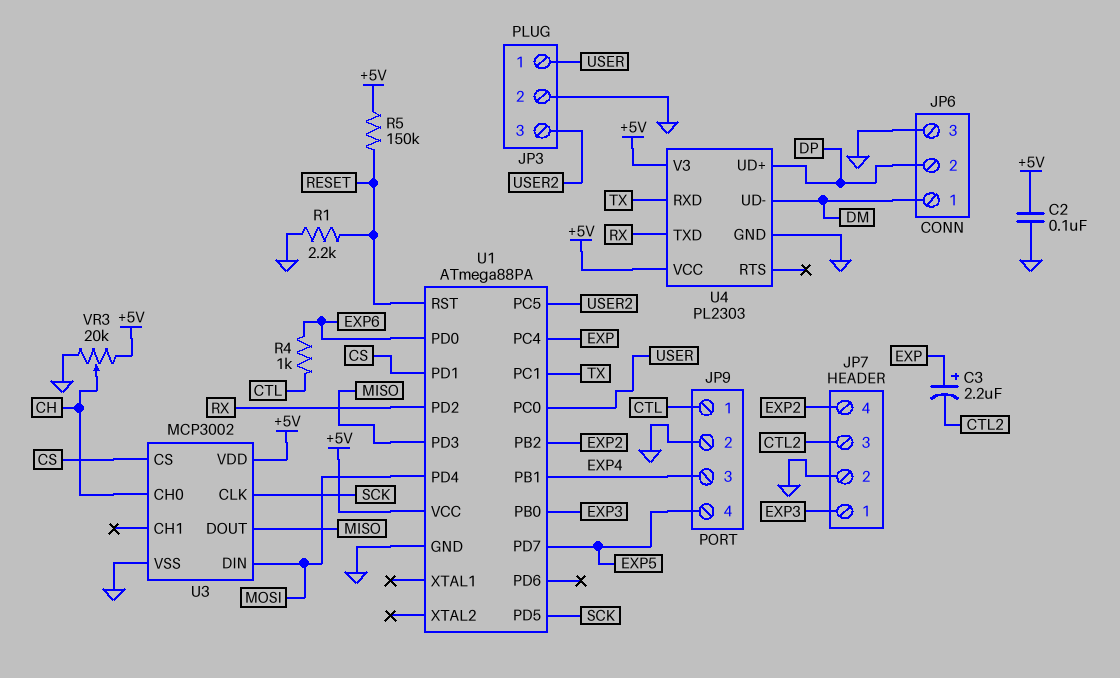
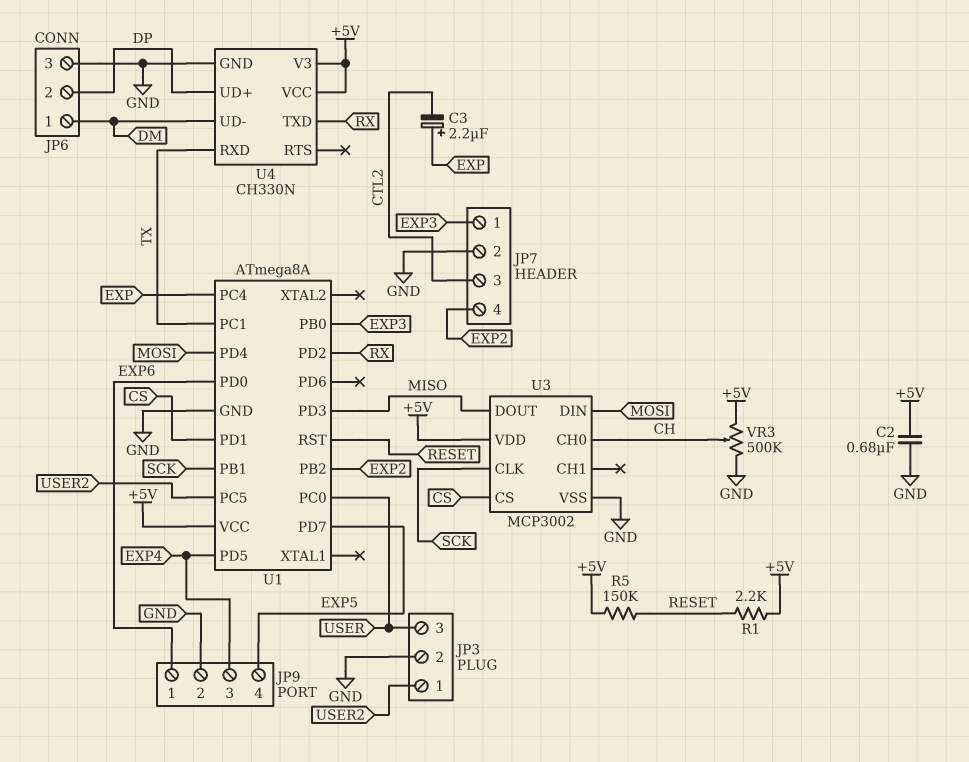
C2: 100nF (+5V, GND) -> 680nF (+5V, GND)
JP3 pin 1: USER -> USER2
JP3 pin 3: USER2 -> USER
JP9 pin 1: CTL -> EXP6
R1: 2.2k (GND, RESET) -> 2.2k (+5V, RESET)
R4: 1k (CTL, EXP6) -> none
U1: ATmega88PA -> ATmega8A
U1 pin PB1: EXP4 -> SCK
U1 pin PD5: SCK -> EXP4
U4: PL2303 -> CH330N
VR3: 20k (+5V, GND, wiper CH) -> 500k (+5V, GND, wiper CH)

